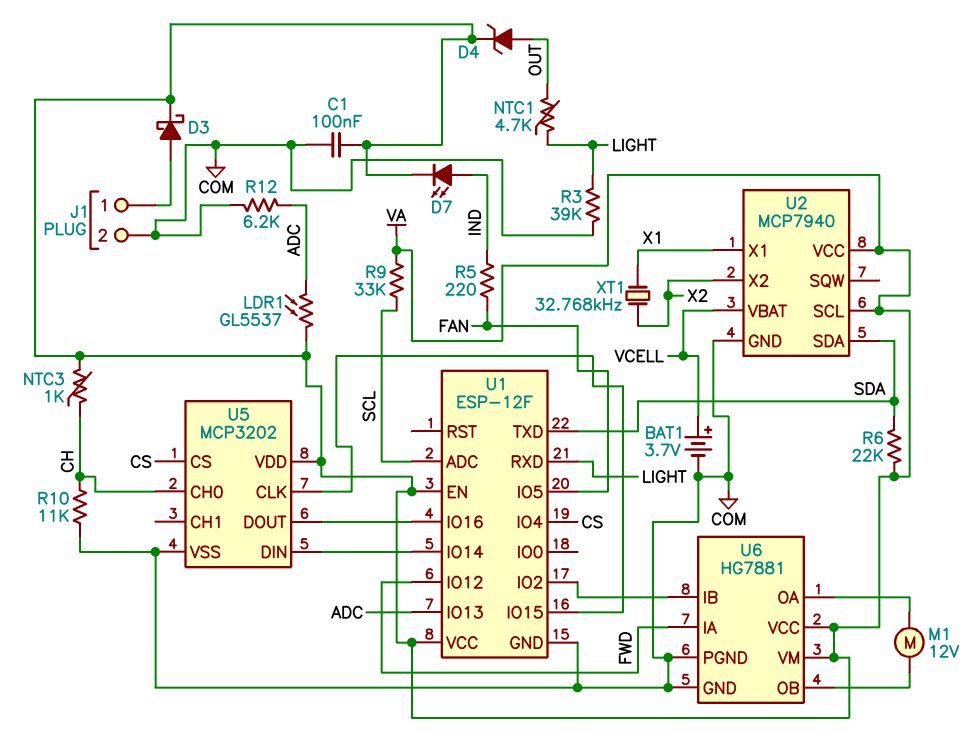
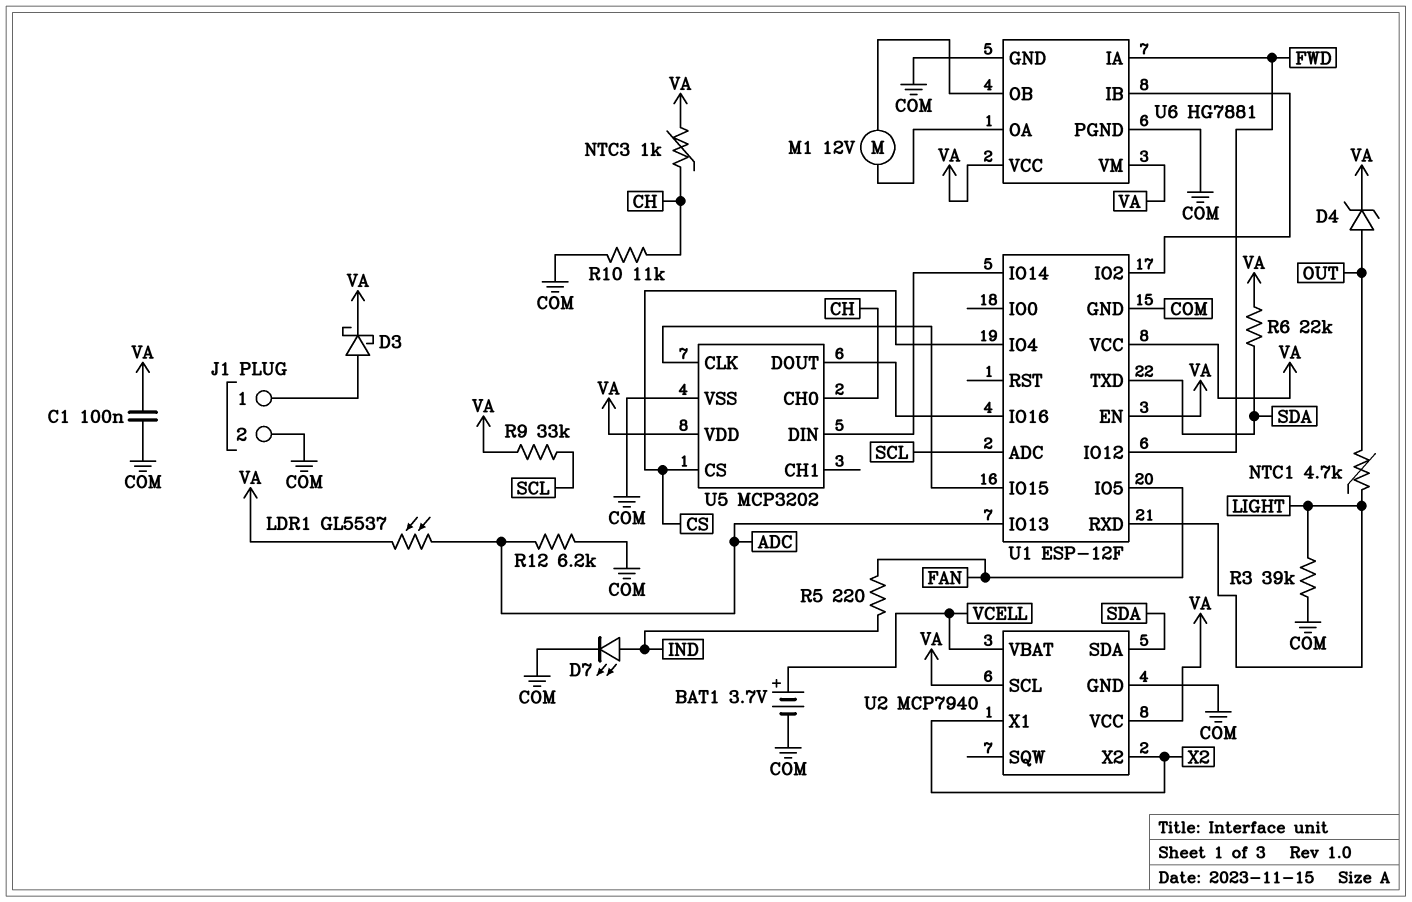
D7: LED (A IND, K VA) -> LED (A IND, K COM)
U2 pin X1: X1 -> X2
XT1: 32.768kHz (X1, X2) -> none

